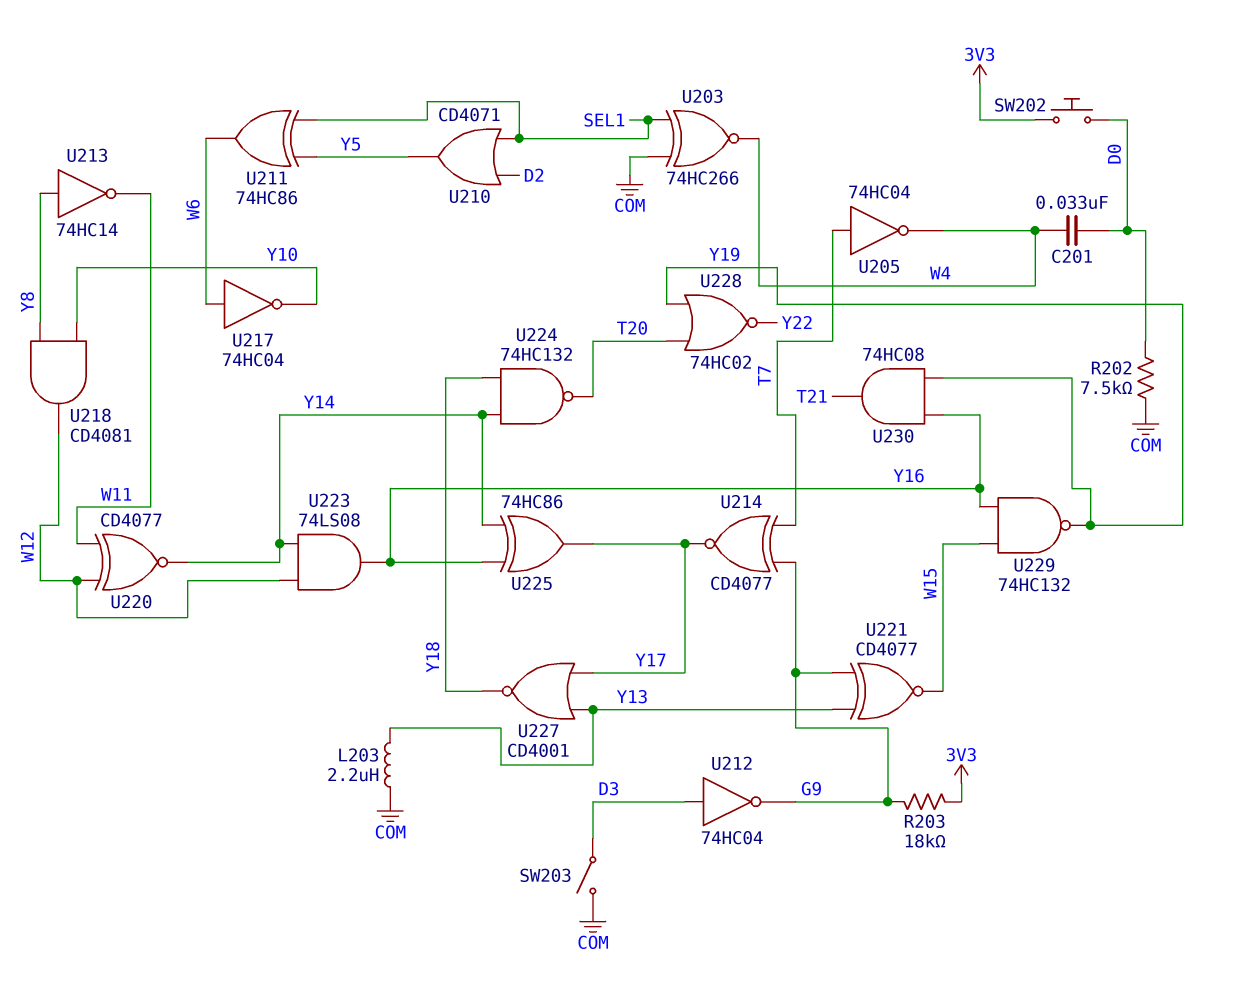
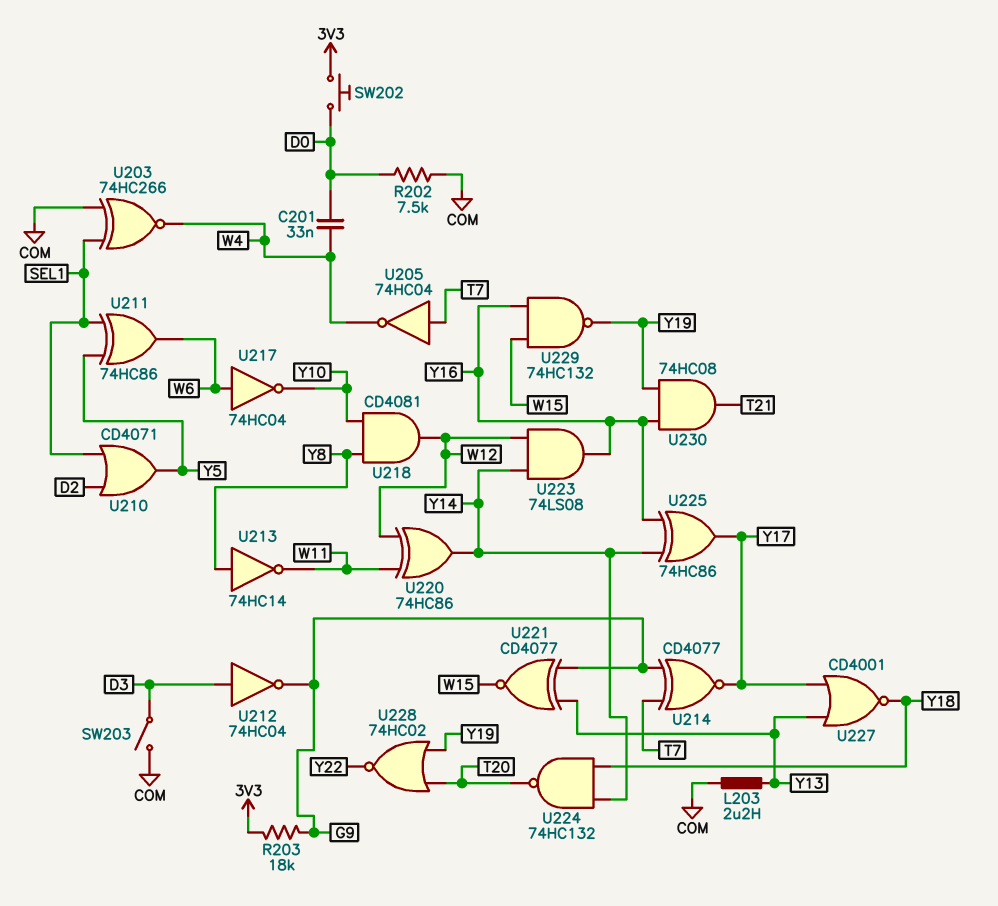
U220: XNOR CD4077 (in W11, in W12, out Y14) -> XOR 74HC86 (in W11, in W12, out Y14)

